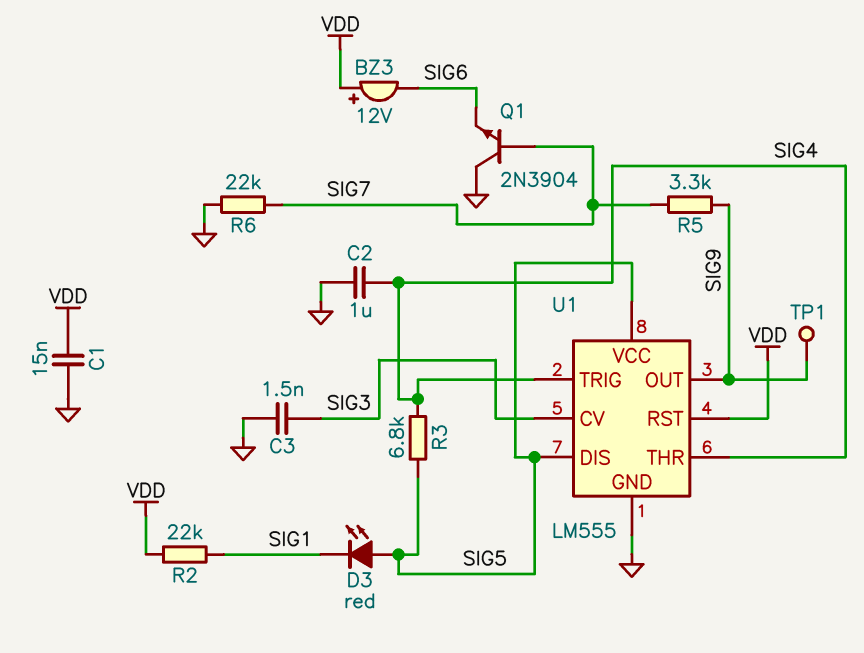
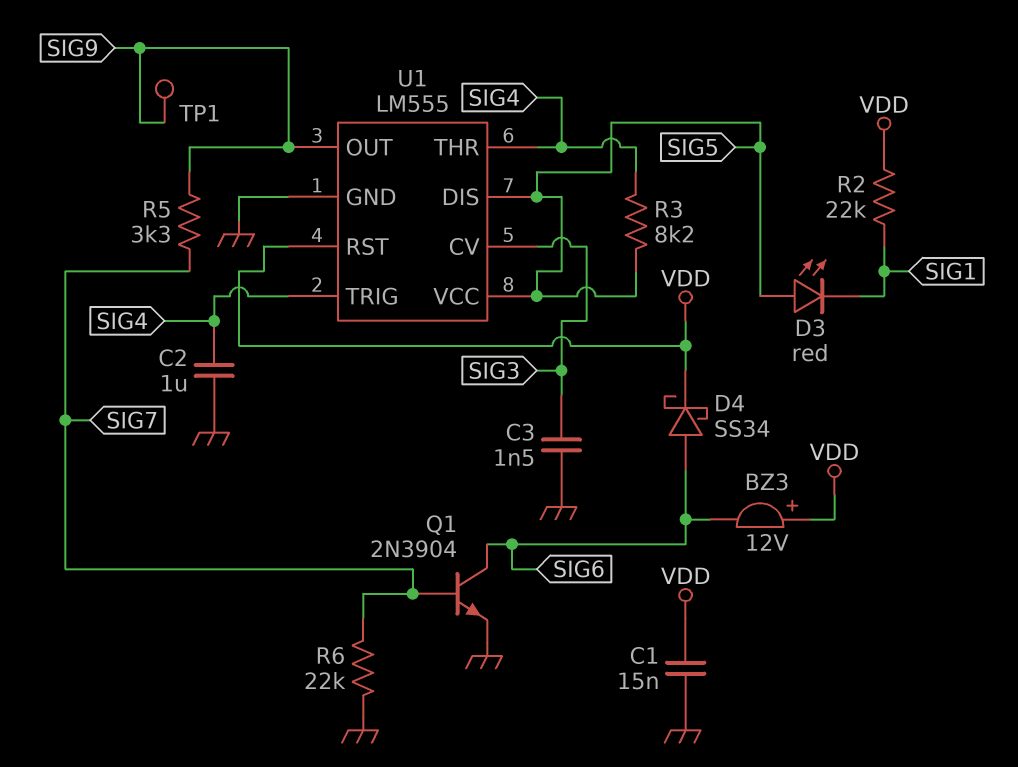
D4: none -> schottky SS34 (A SIG6, K VDD)
Q1: NPN 2N3904 (B SIG7, C GND, E SIG6) -> NPN 2N3904 (B SIG7, C SIG6, E GND)
R3: 6.8k (SIG4, SIG5) -> 8.2k (SIG4, SIG5)

